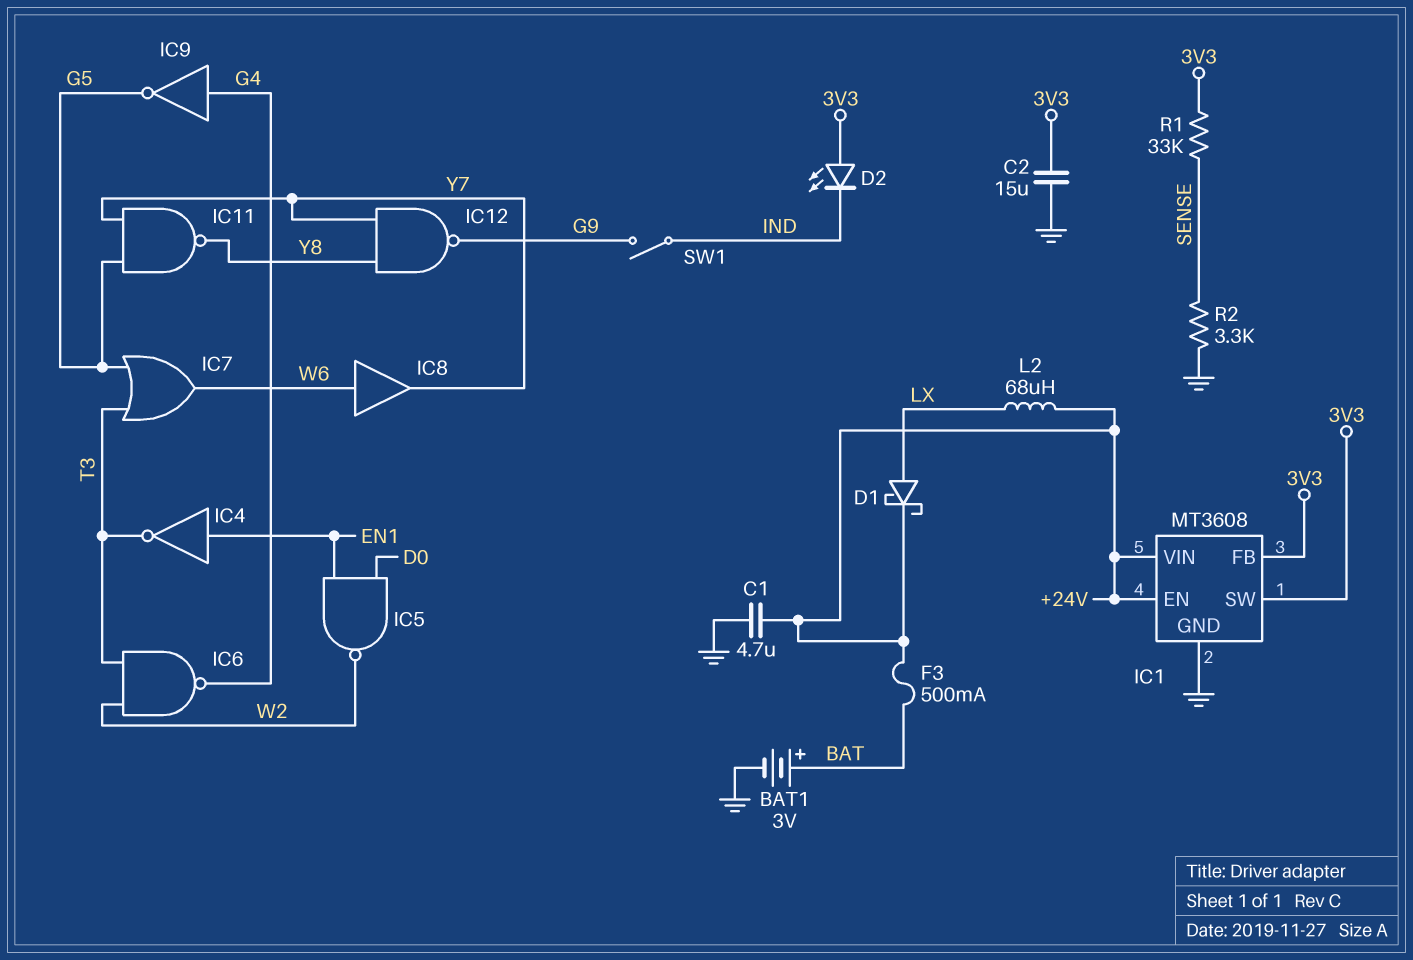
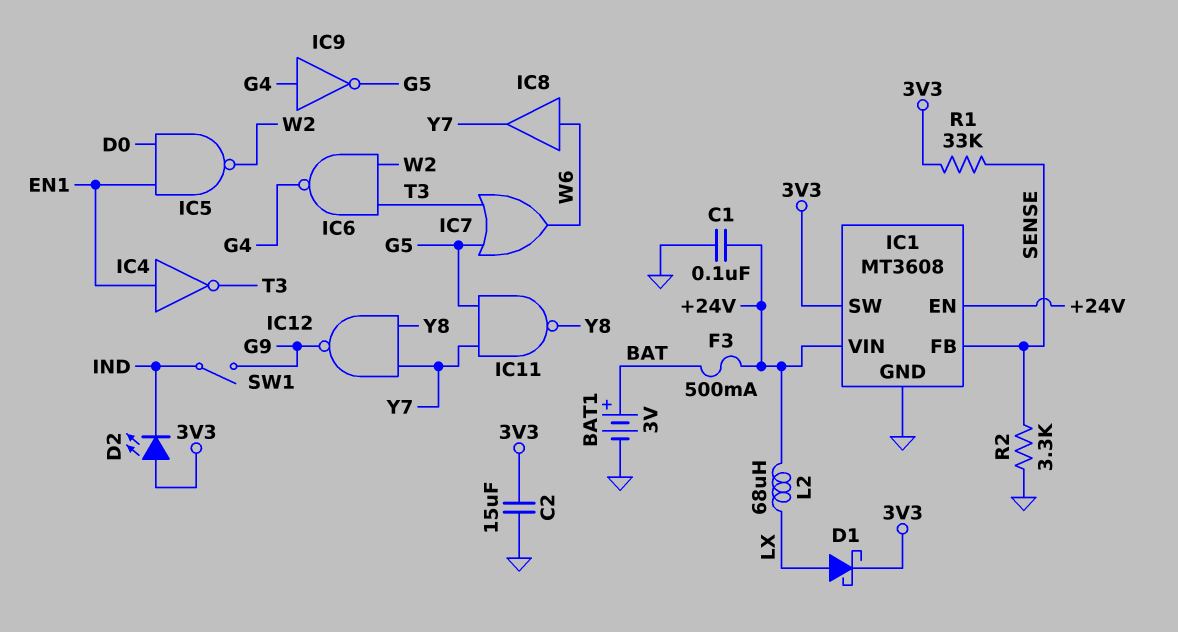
C1: 4.7uF (+24V, GND) -> 100nF (+24V, GND)
D1: schottky (A LX, K +24V) -> schottky (A LX, K 3V3)
IC1 pin FB: 3V3 -> SENSE

